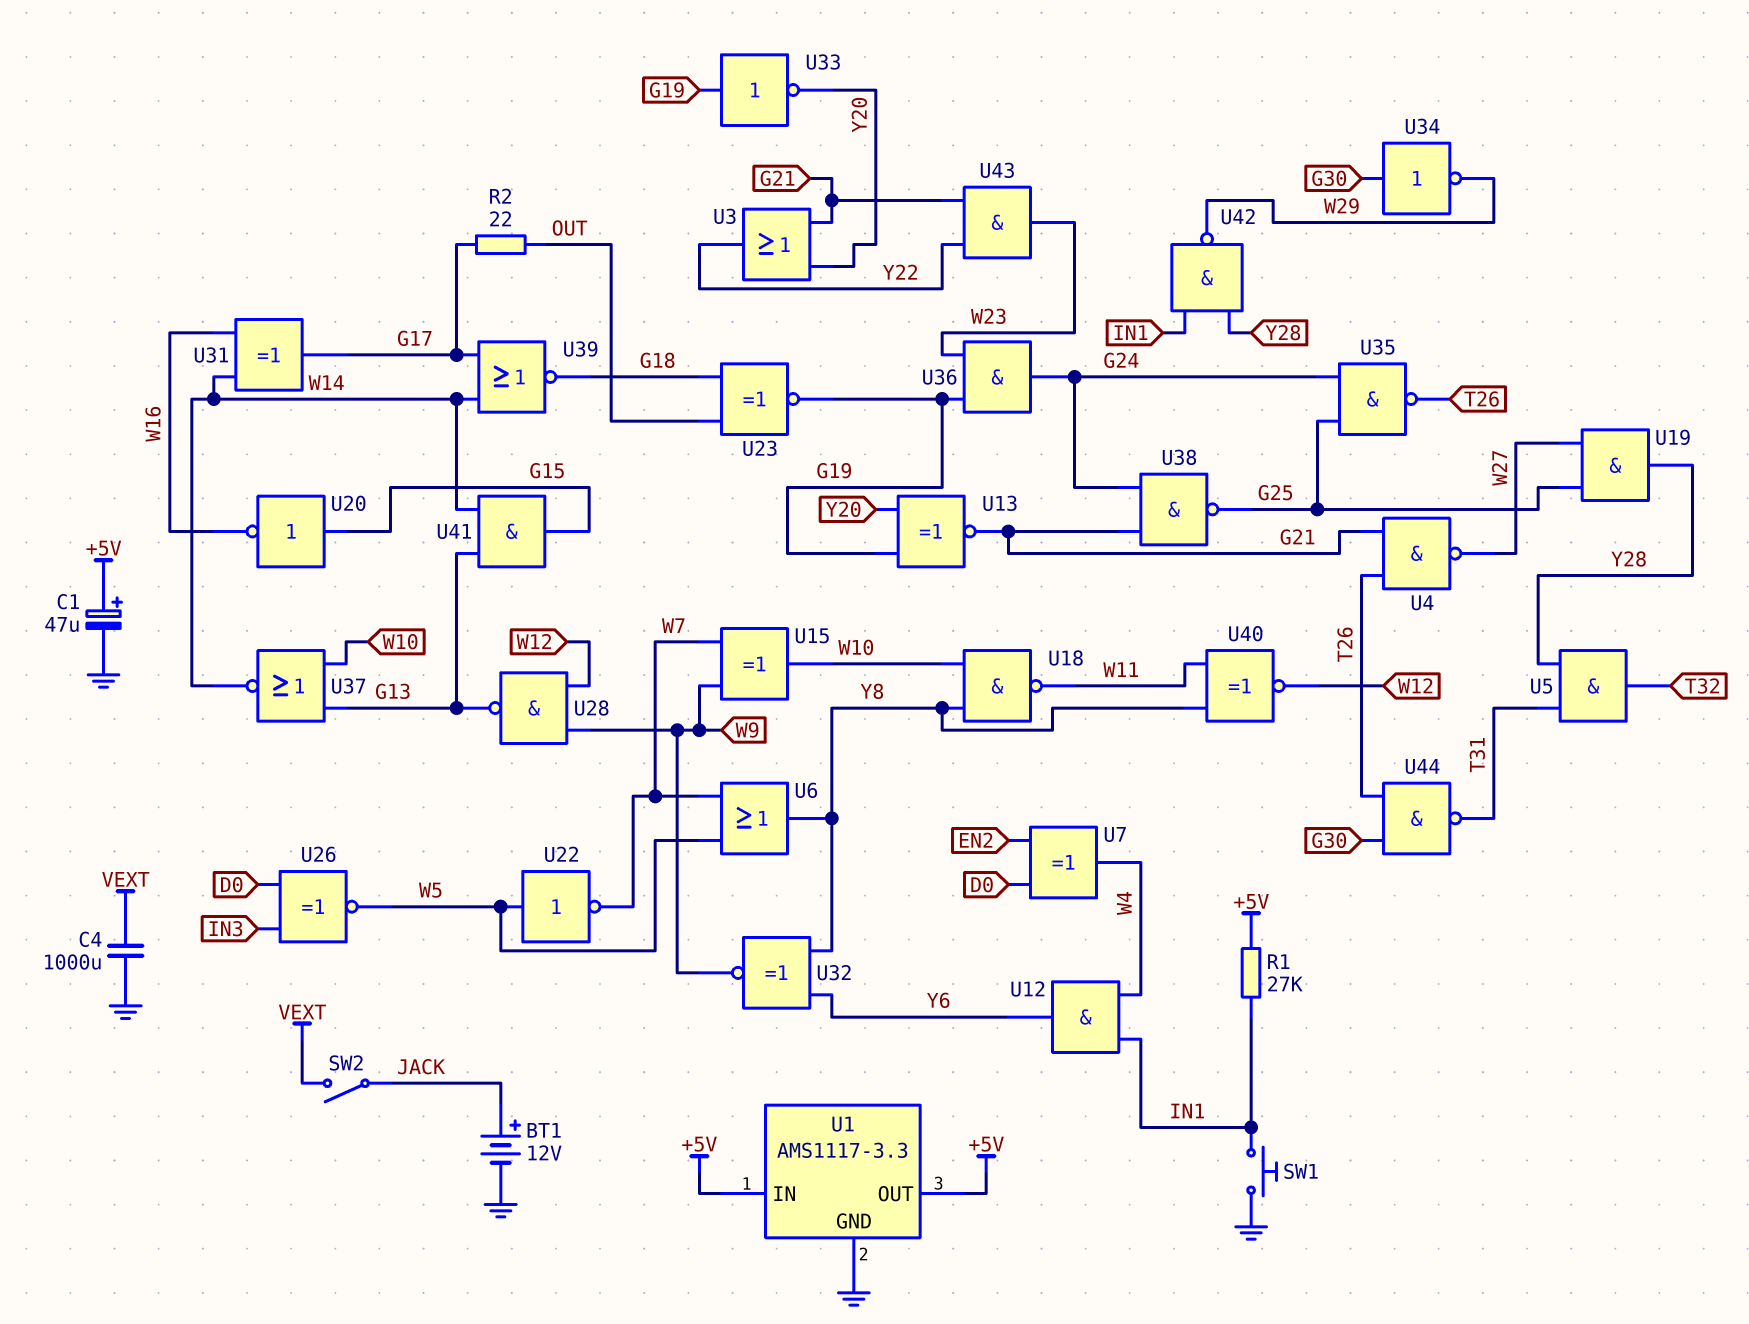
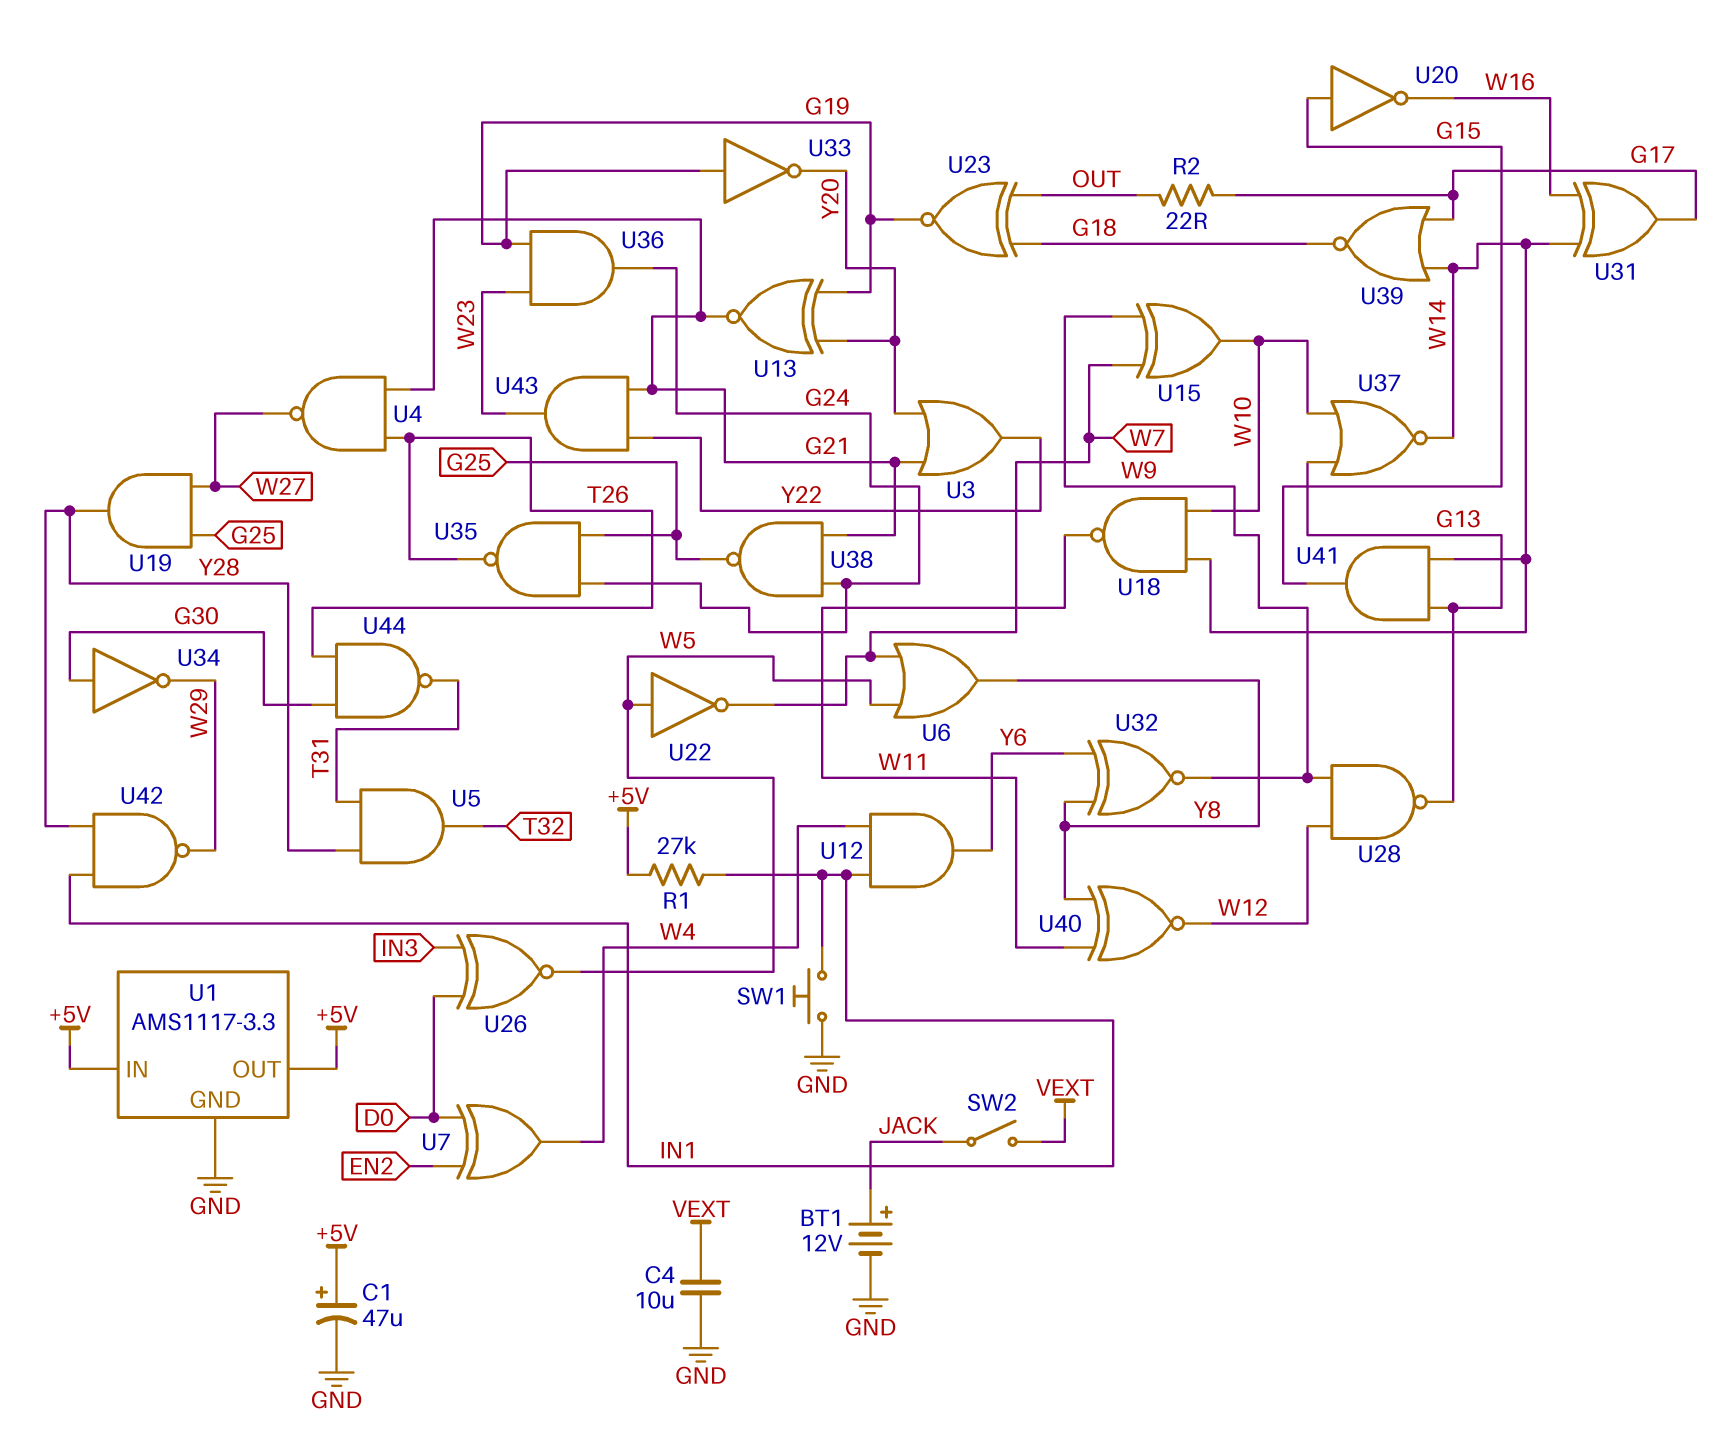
C4: 1000uF (GND, VEXT) -> 10uF (GND, VEXT)
U18: NAND (in W10, in Y8, out W11) -> NAND (in W10, in W14, out W11)

